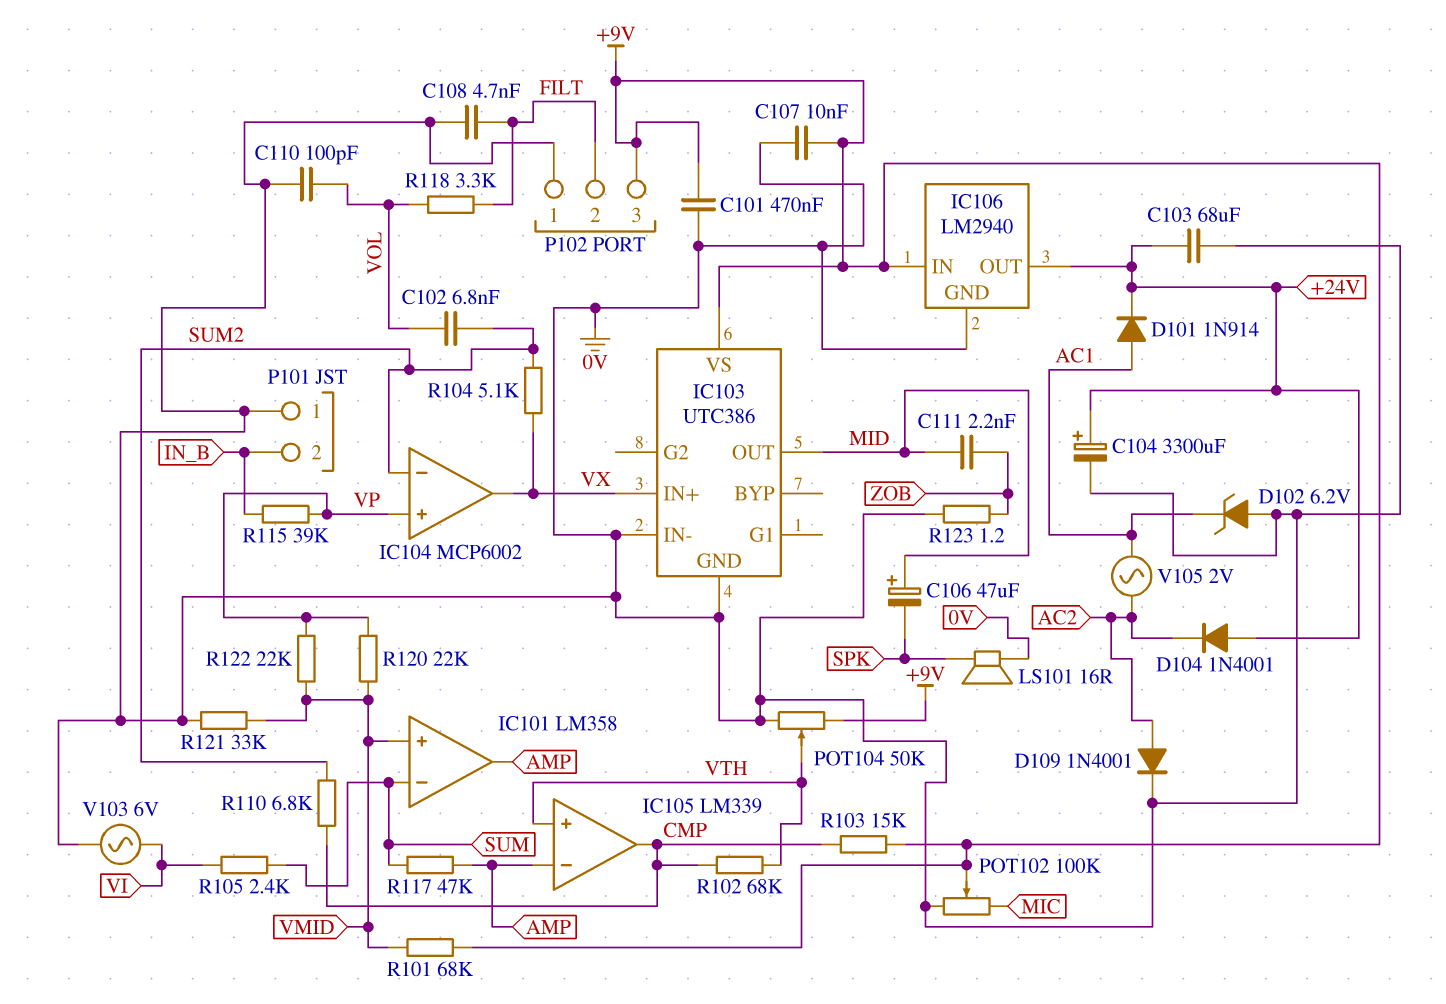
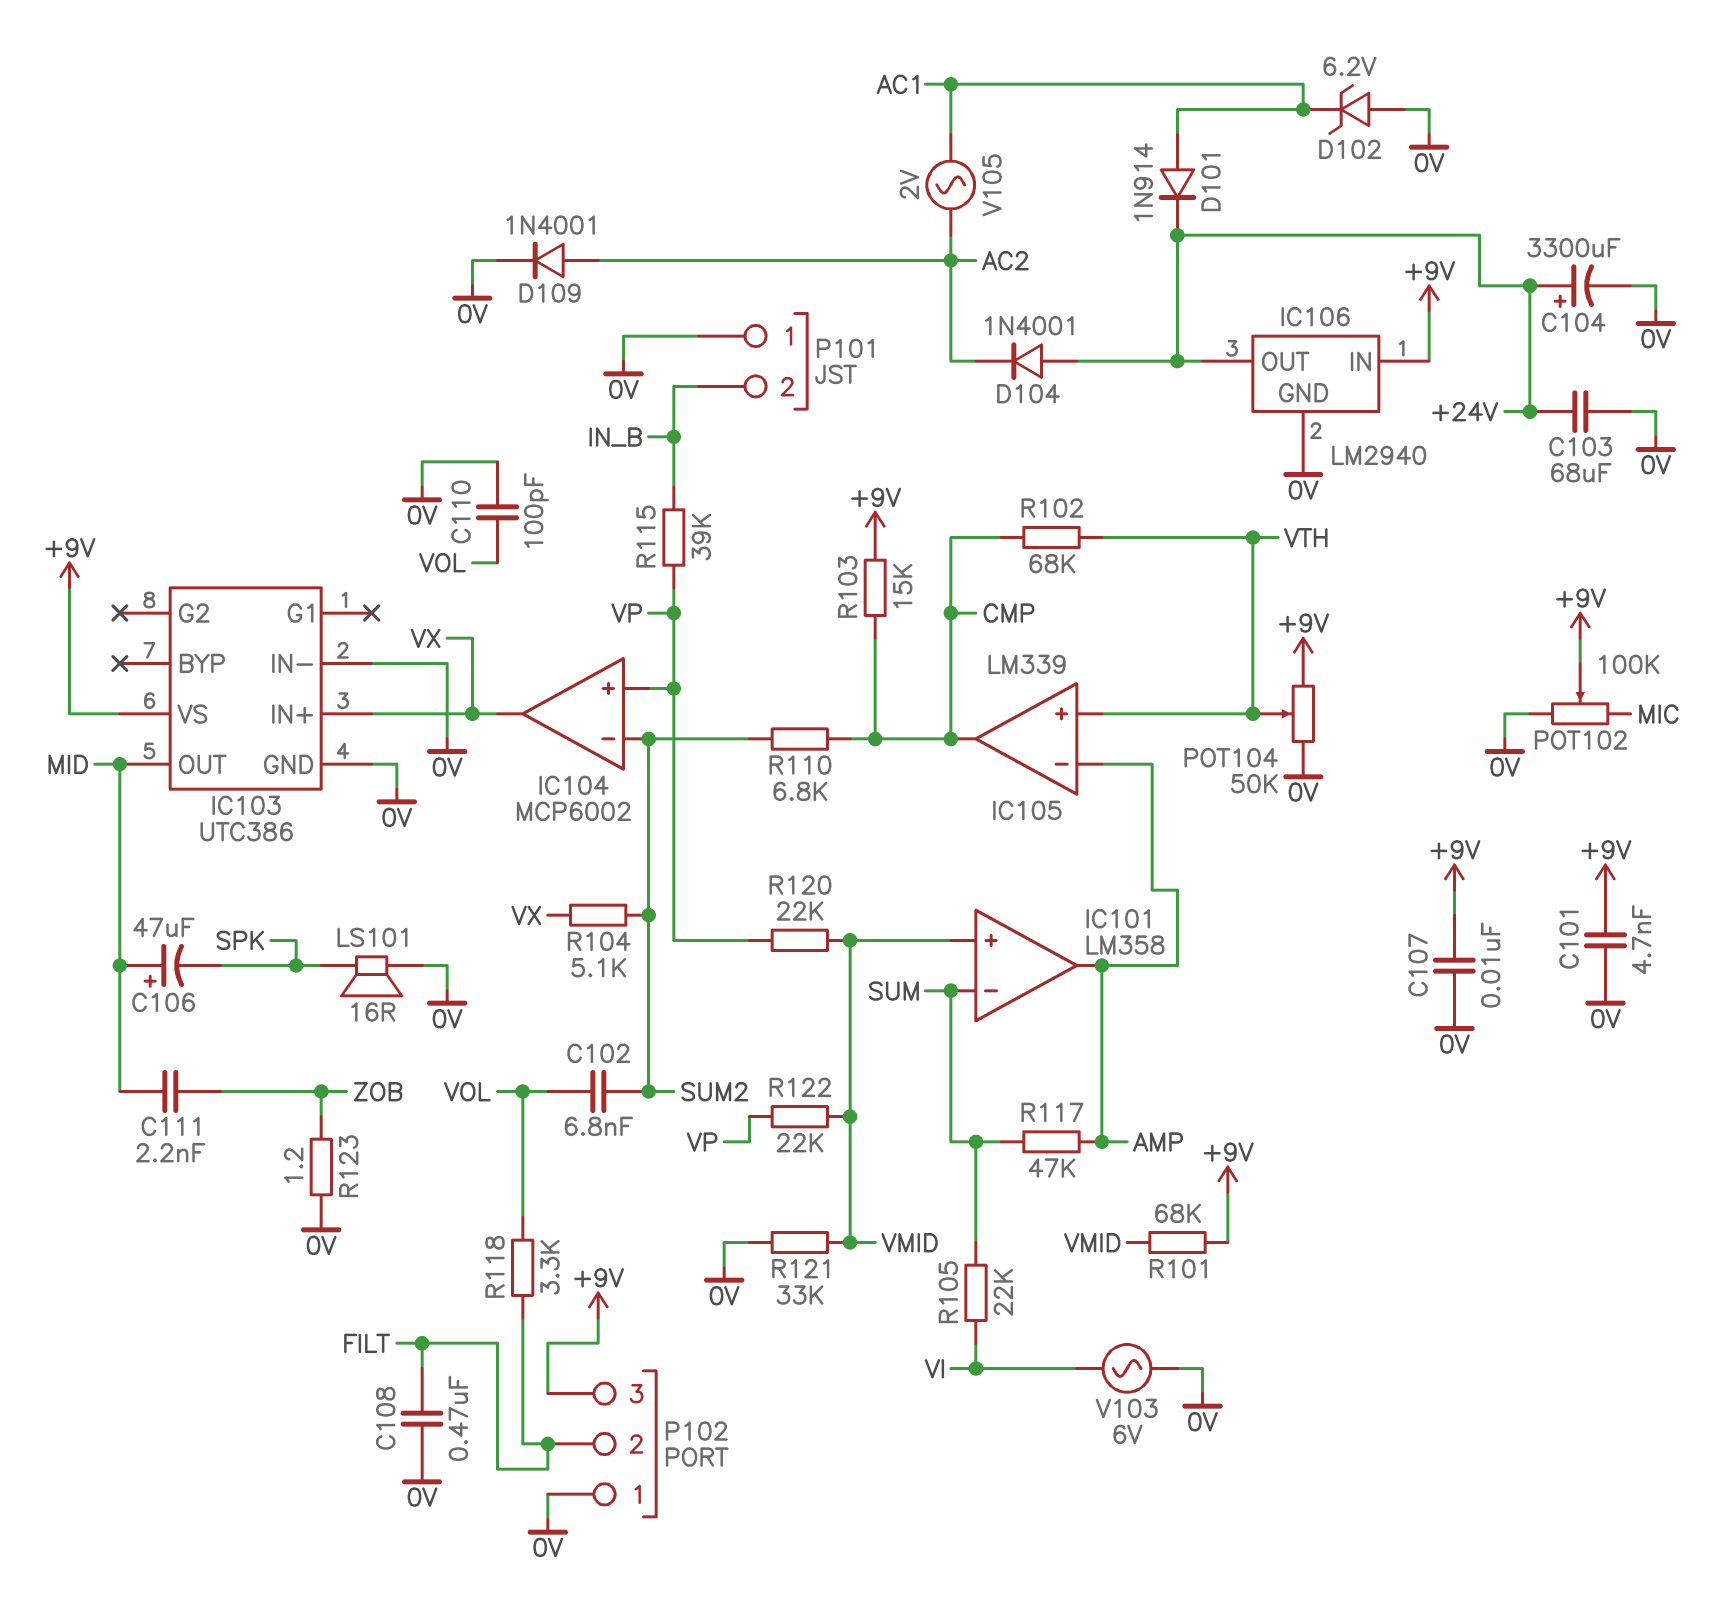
C101: 470nF (+9V, 0V) -> 4.7nF (+9V, 0V)
C108: 4.7nF (0V, FILT) -> 470nF (0V, FILT)
R105: 2.4k (SUM, VI) -> 22k (SUM, VI)

